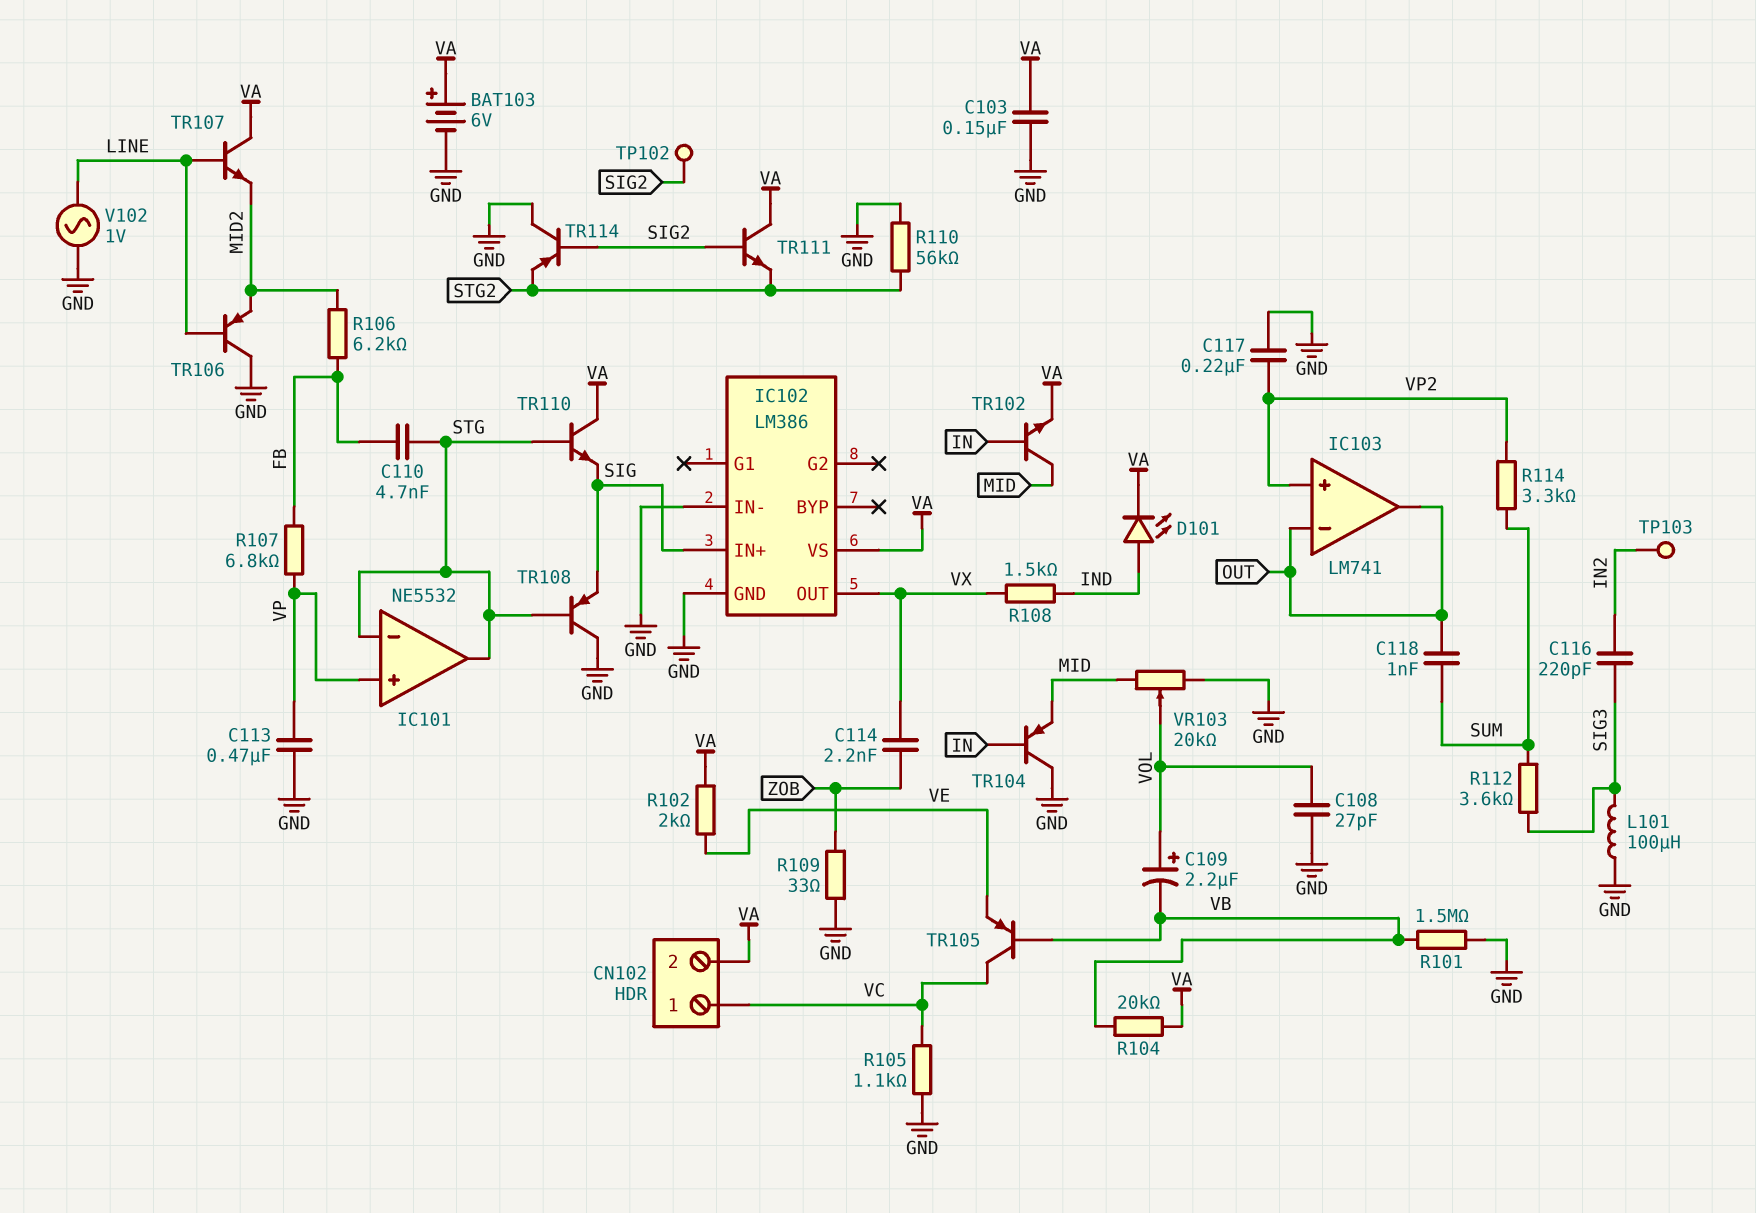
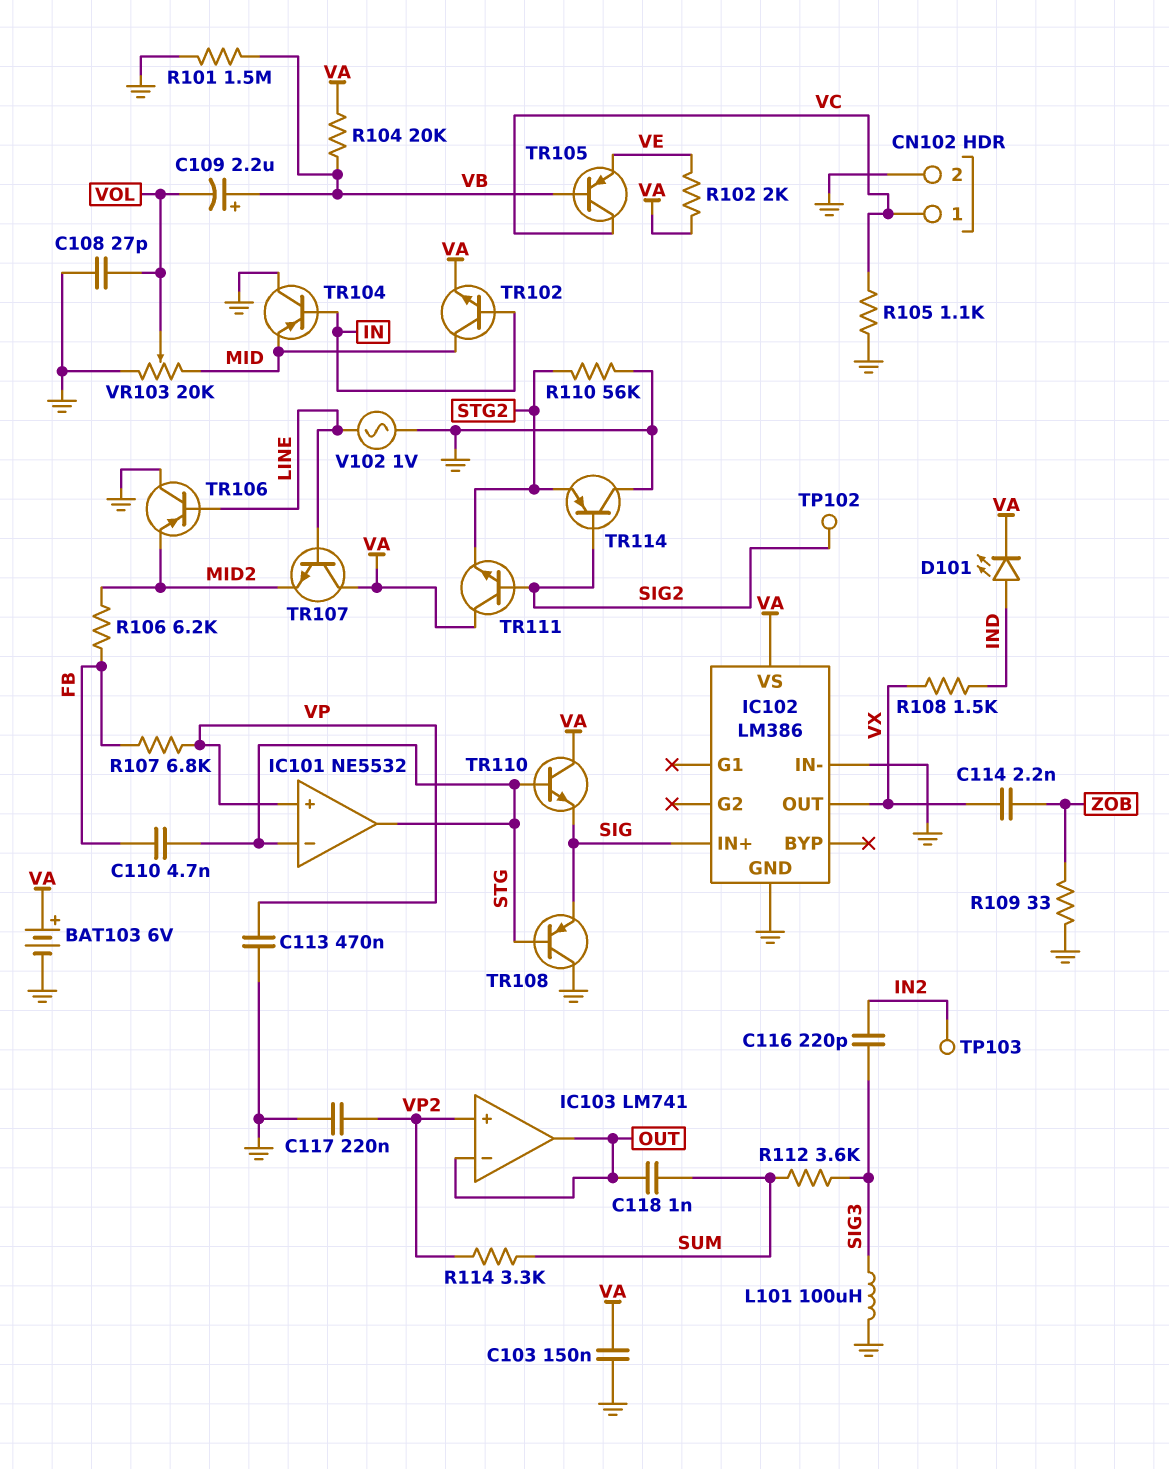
C109: 2.2uF (plus VOL, minus VB) -> 2.2uF (plus VB, minus VOL)
CN102 pin 2: VA -> GND

